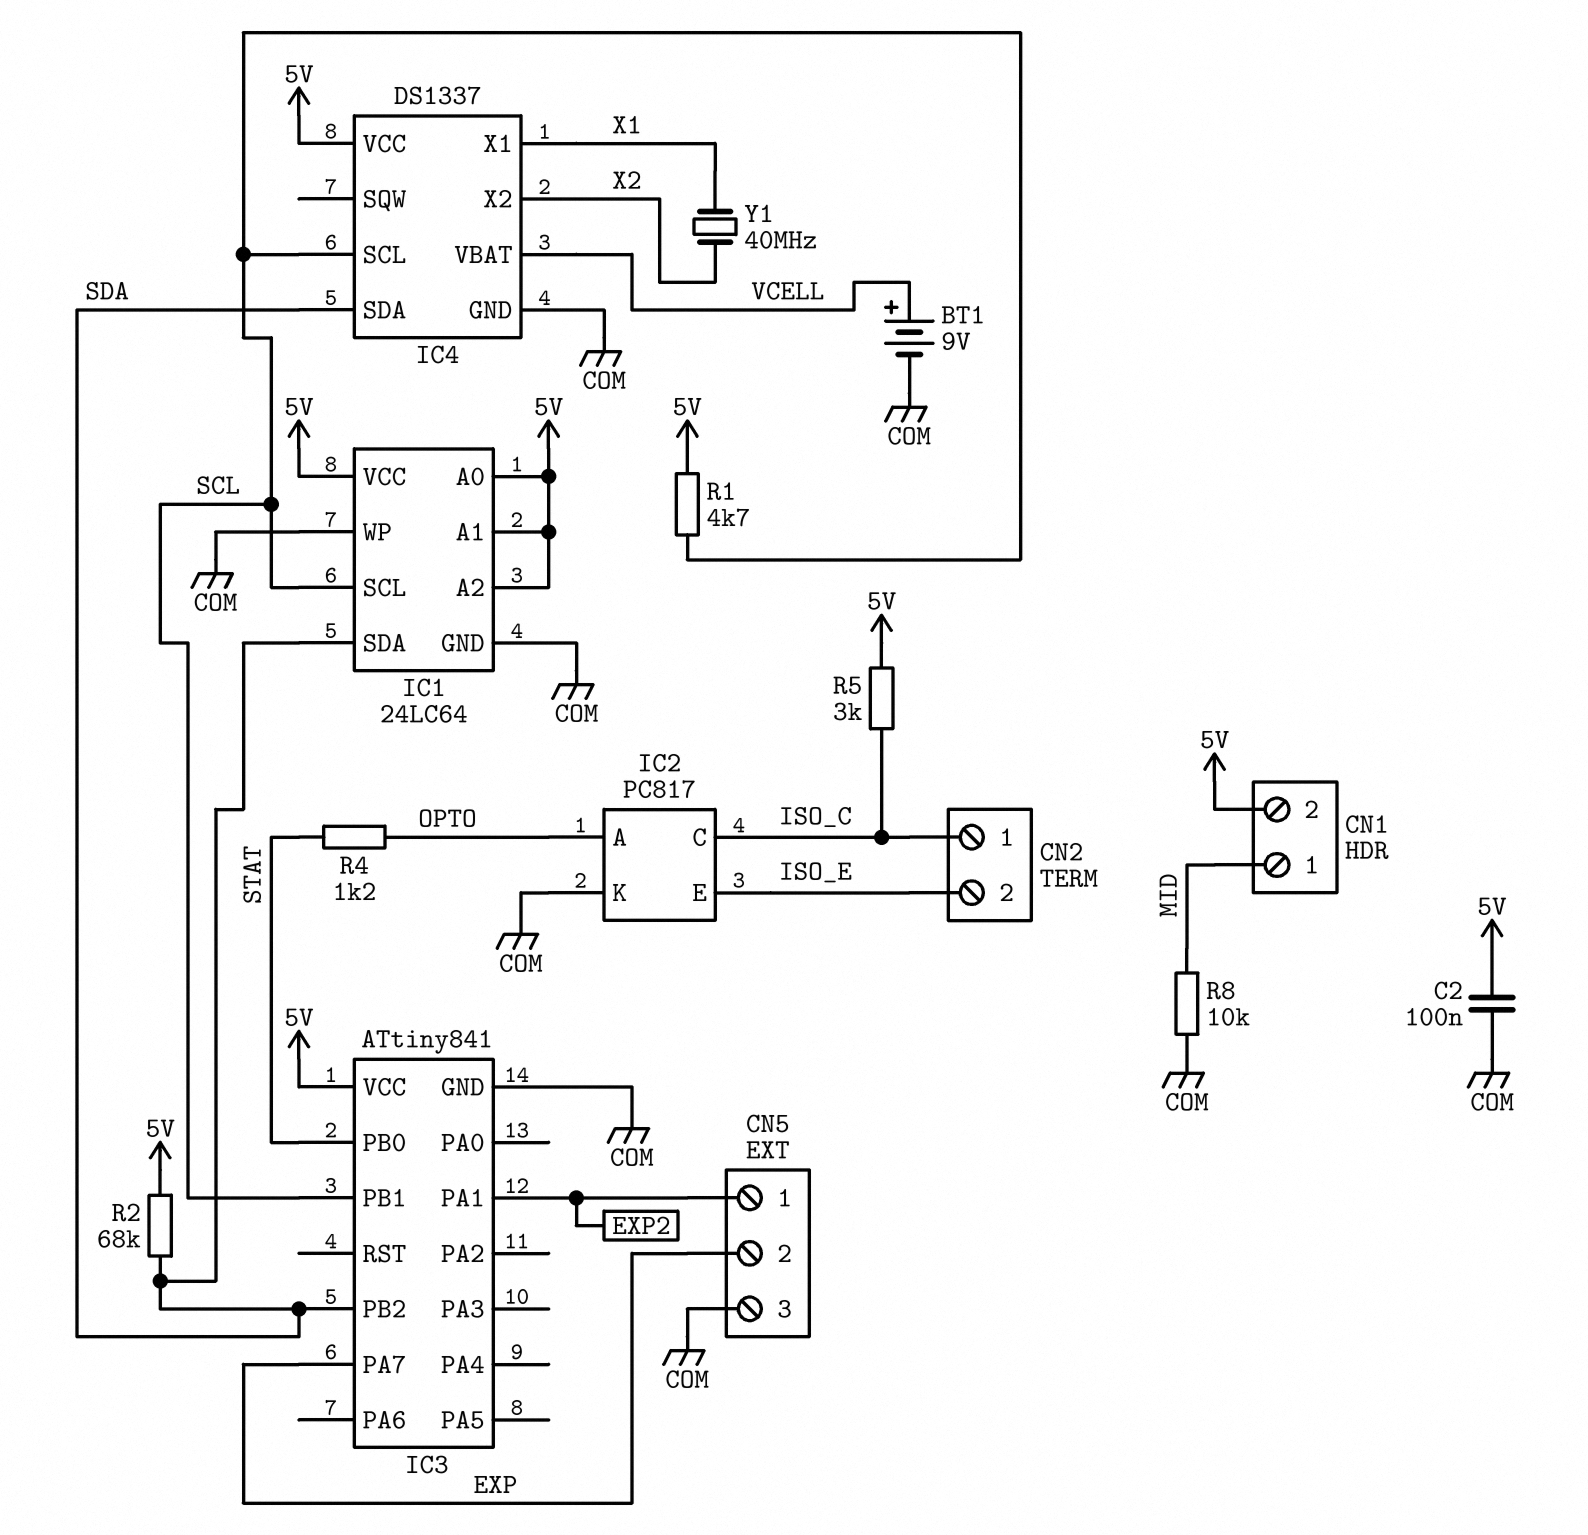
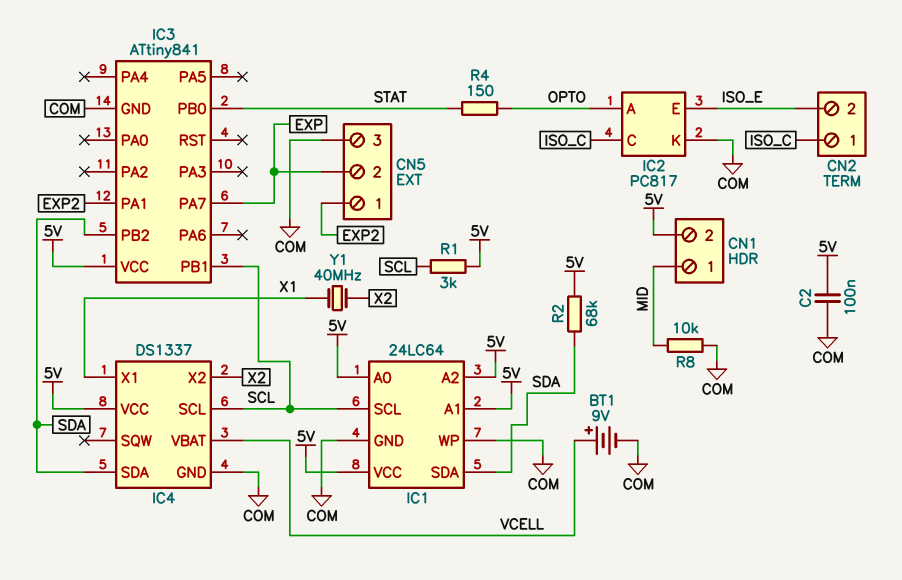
R1: 4.7k (5V, SCL) -> 3k (5V, SCL)
R4: 1.2k (OPTO, STAT) -> 150 (OPTO, STAT)
R5: 3k (5V, ISO_C) -> none

